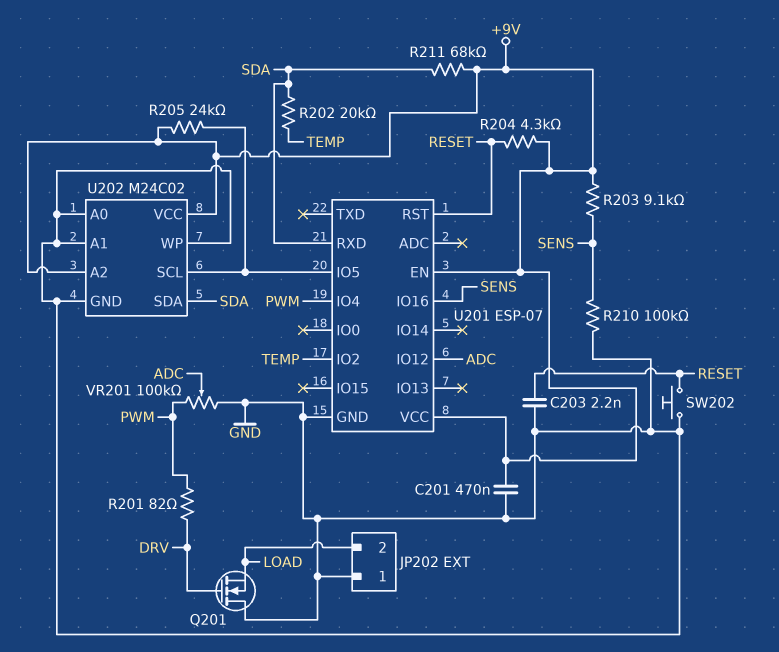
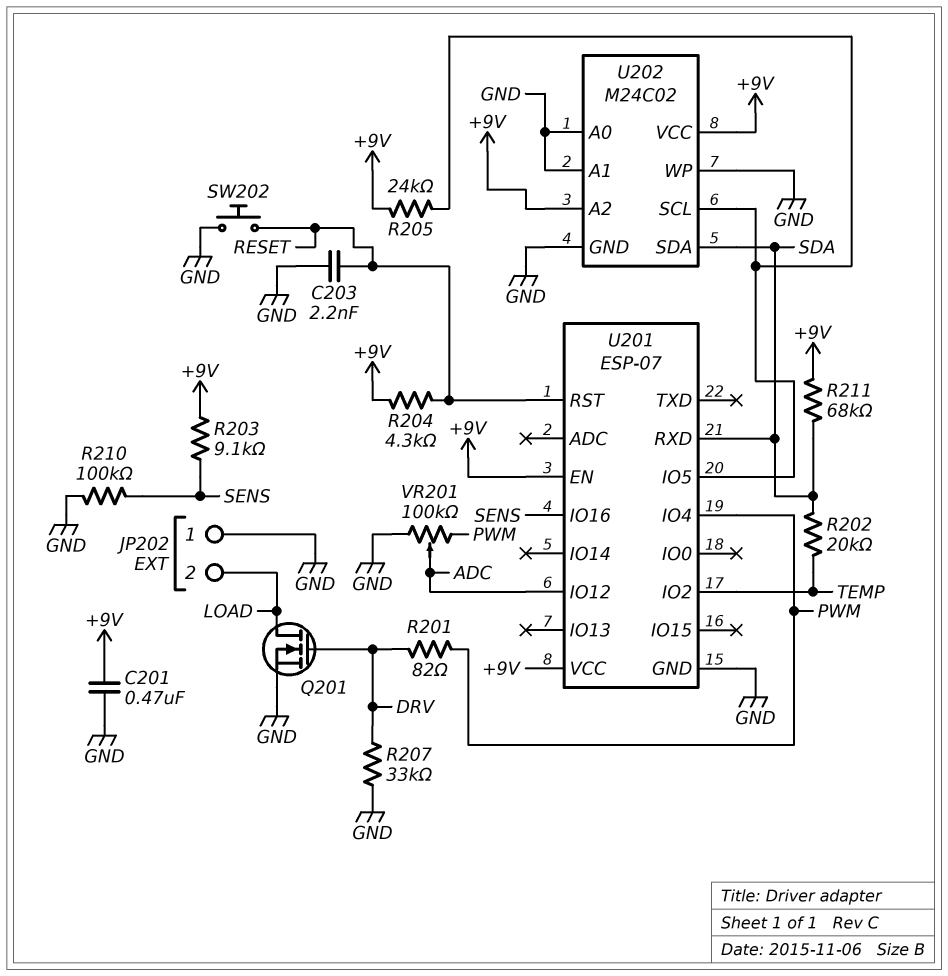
Q201: NMOS (G DRV, D GND, S LOAD) -> NMOS (G DRV, D LOAD, S GND)
R207: none -> 33k (DRV, GND)

